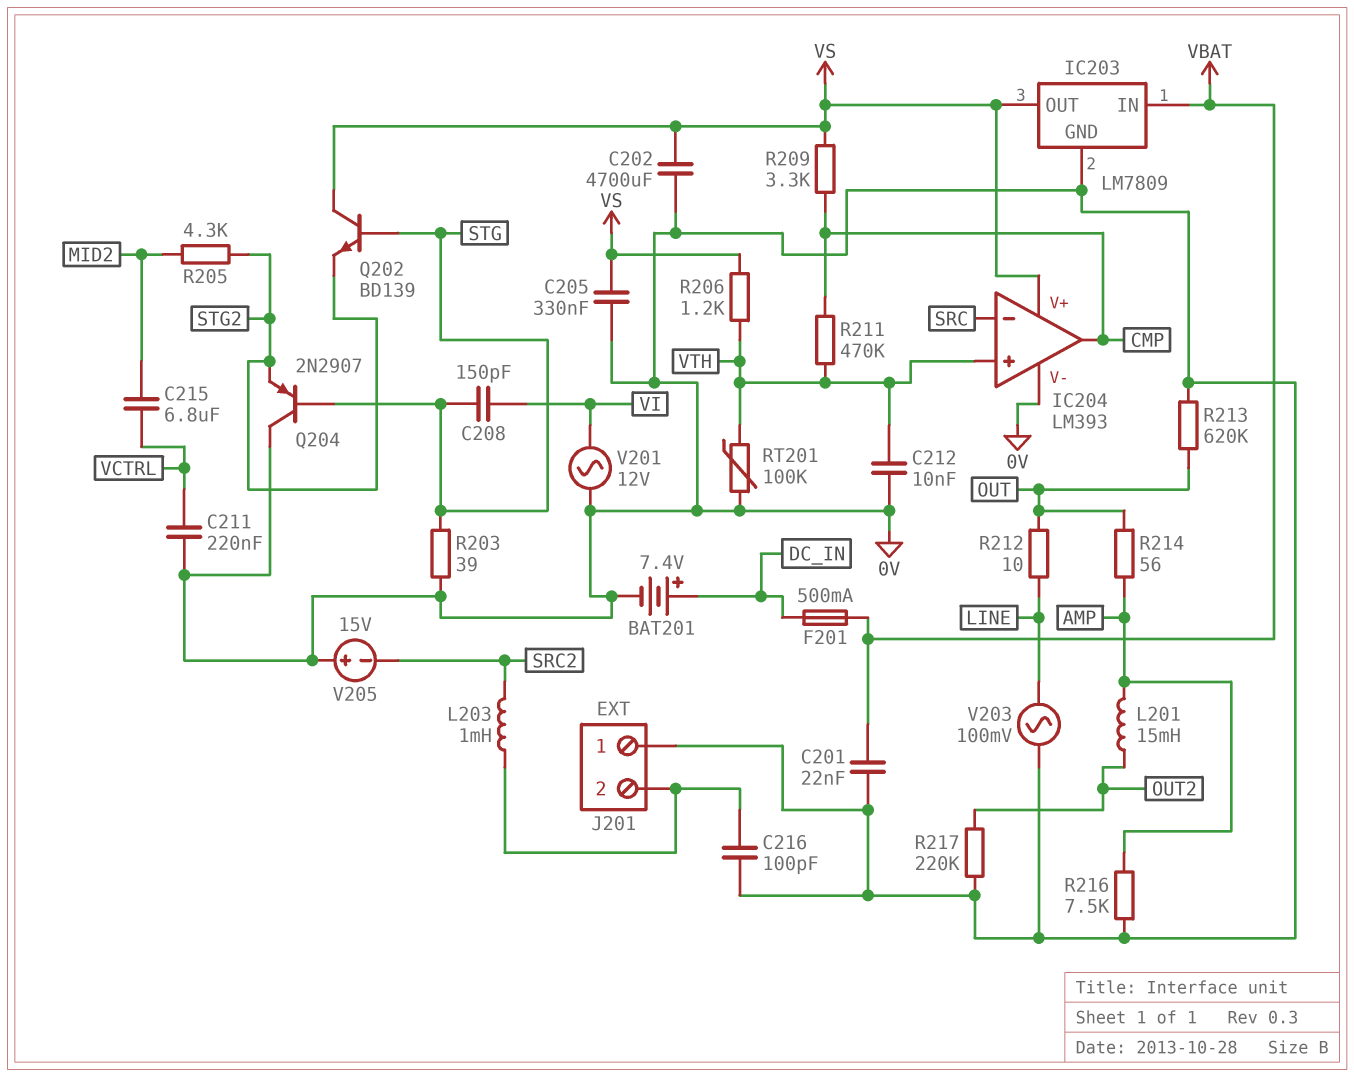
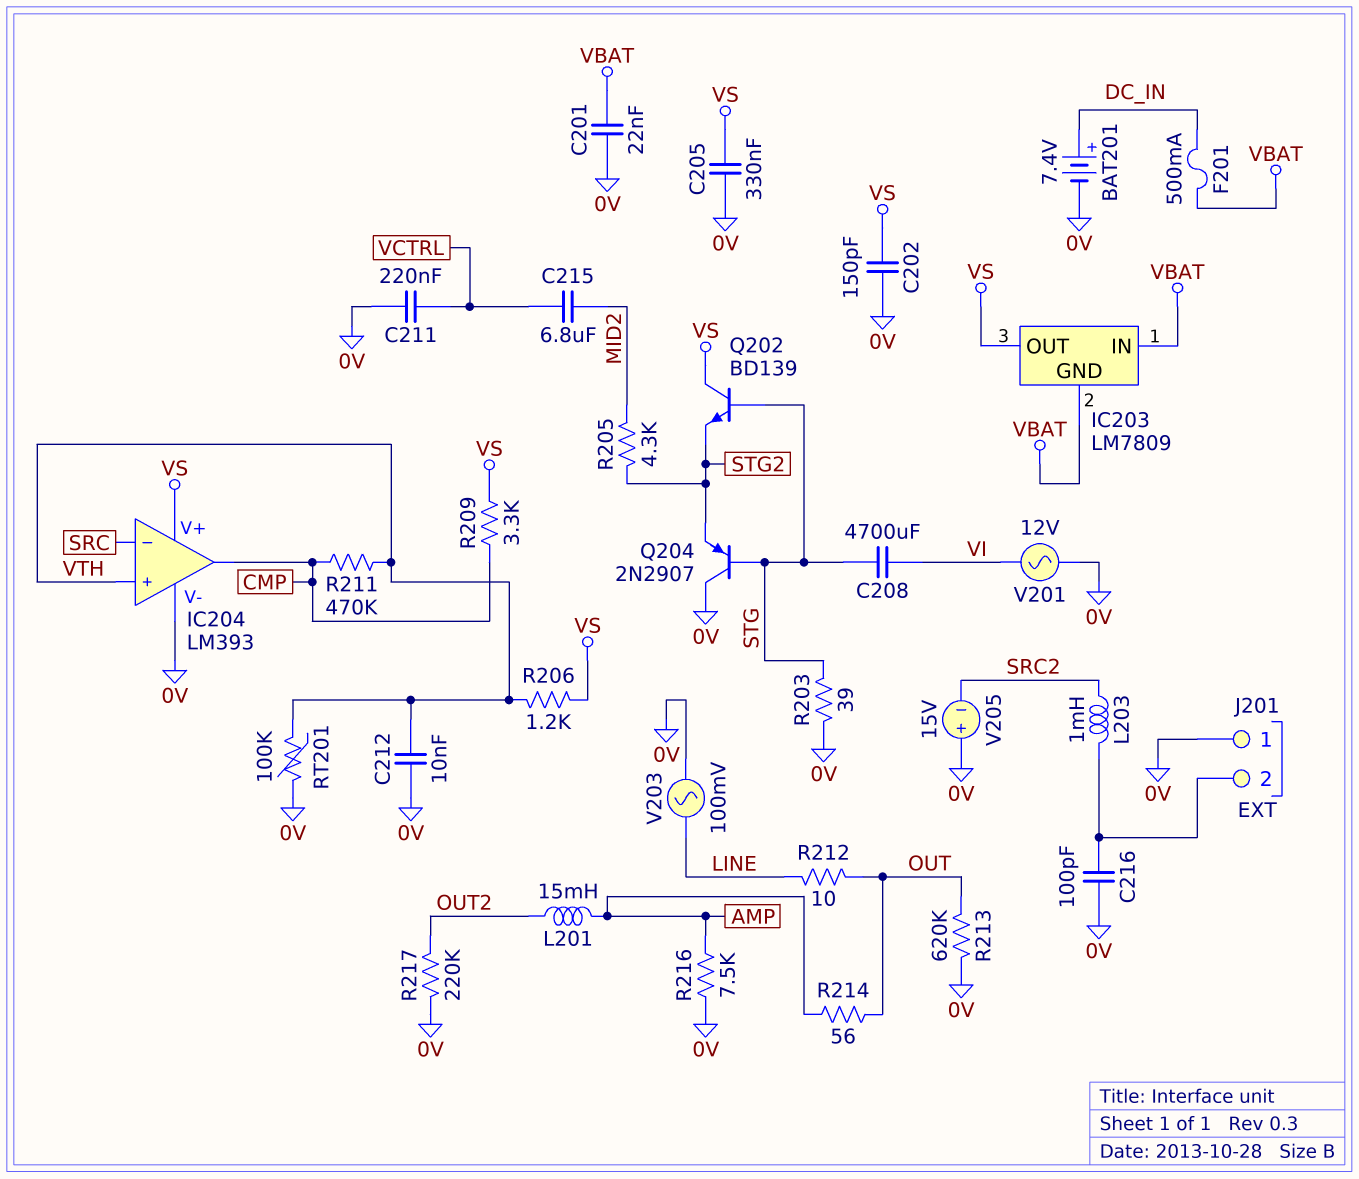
C202: 4700uF (0V, VS) -> 150pF (0V, VS)
C208: 150pF (STG, VI) -> 4700uF (STG, VI)
IC203 pin GND: 0V -> VBAT

